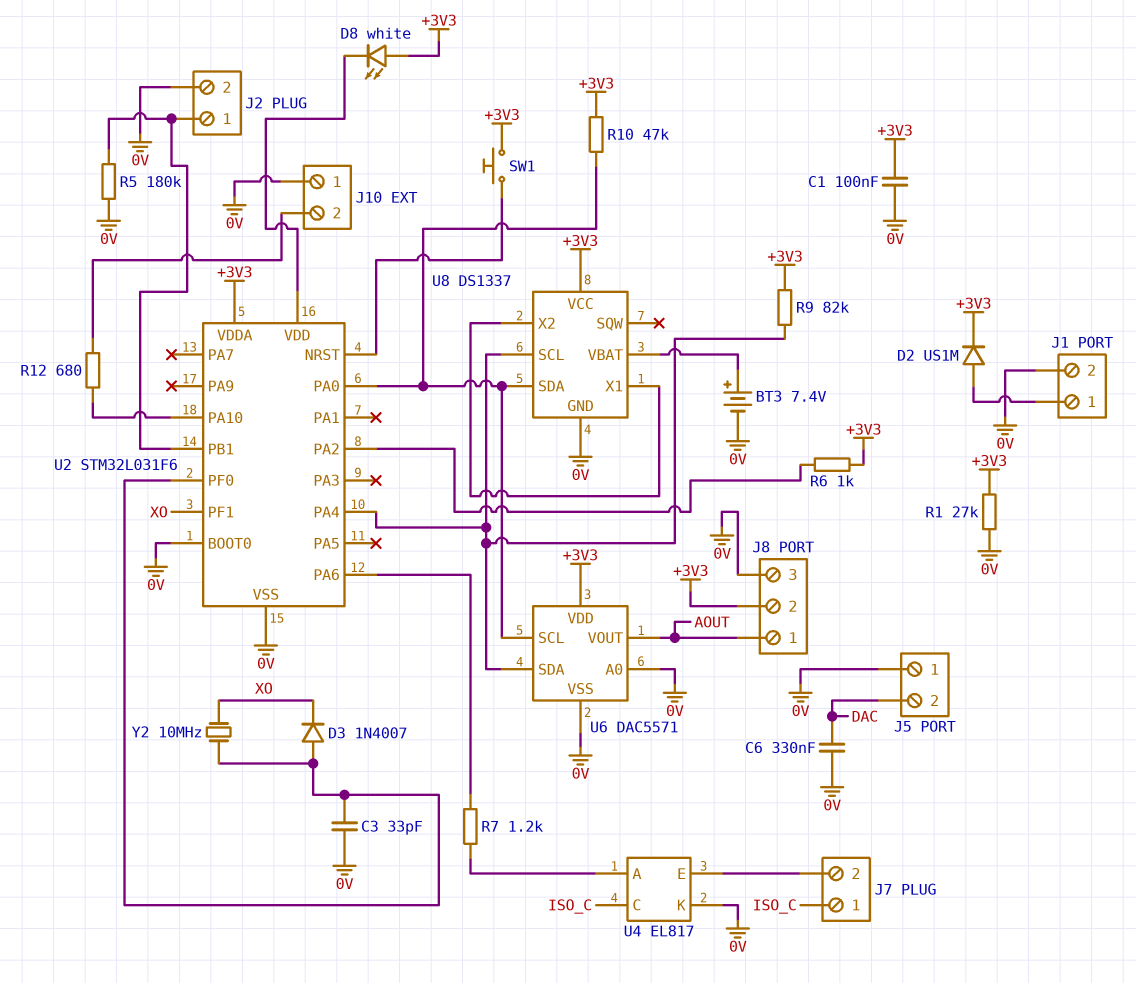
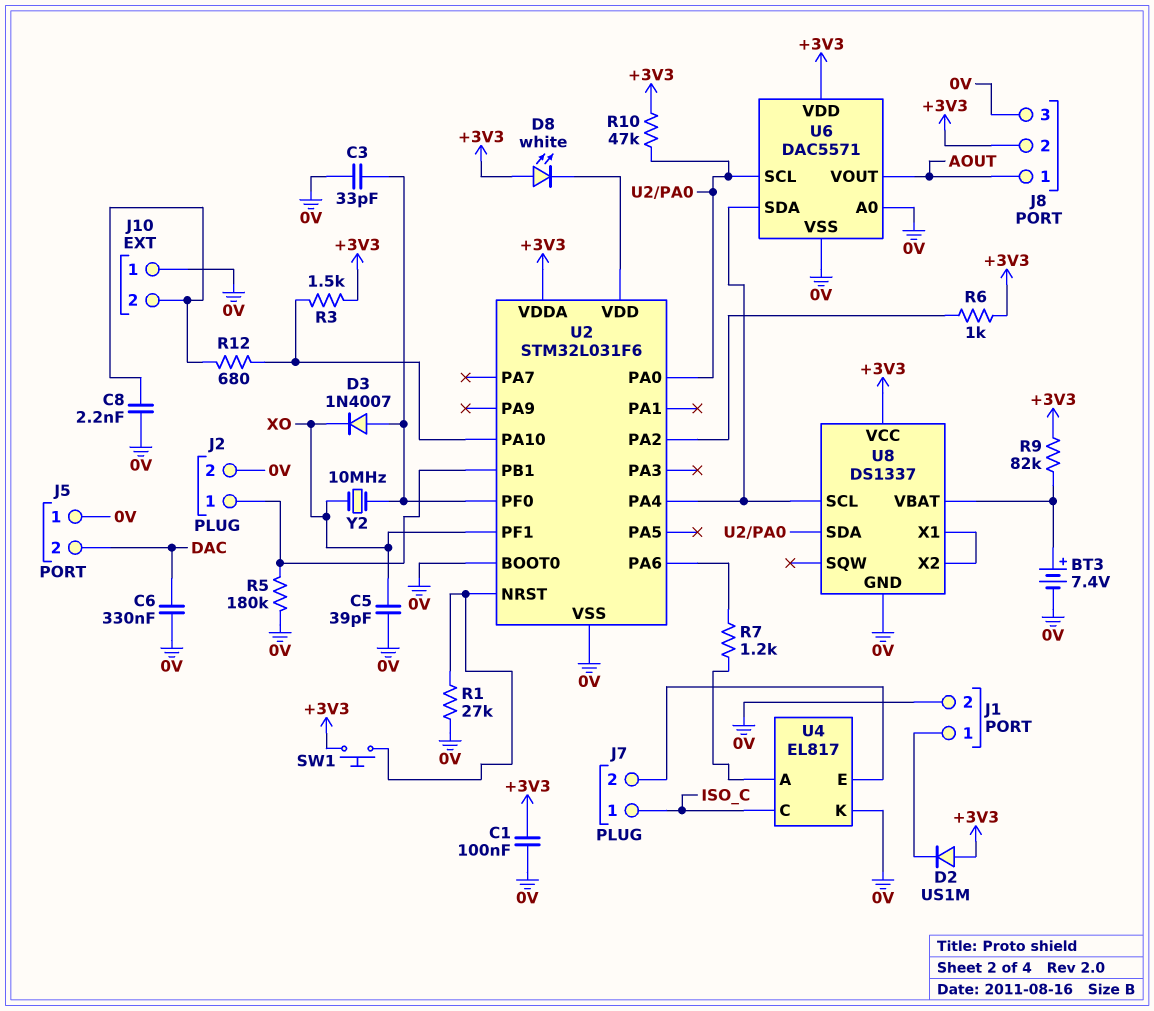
C5: none -> 39pF (0V, XO)
C8: none -> 2.2nF (0V, J10/2)
D2: diode US1M (A J1/1, K +3V3) -> diode US1M (A +3V3, K J1/1)
R1: 27k (+3V3, 0V) -> 27k (0V, U2/NRST)
R3: none -> 1.5k (+3V3, U2/PA10)
R9: 82k (+3V3, U2/PA4) -> 82k (+3V3, U8/VBAT)

